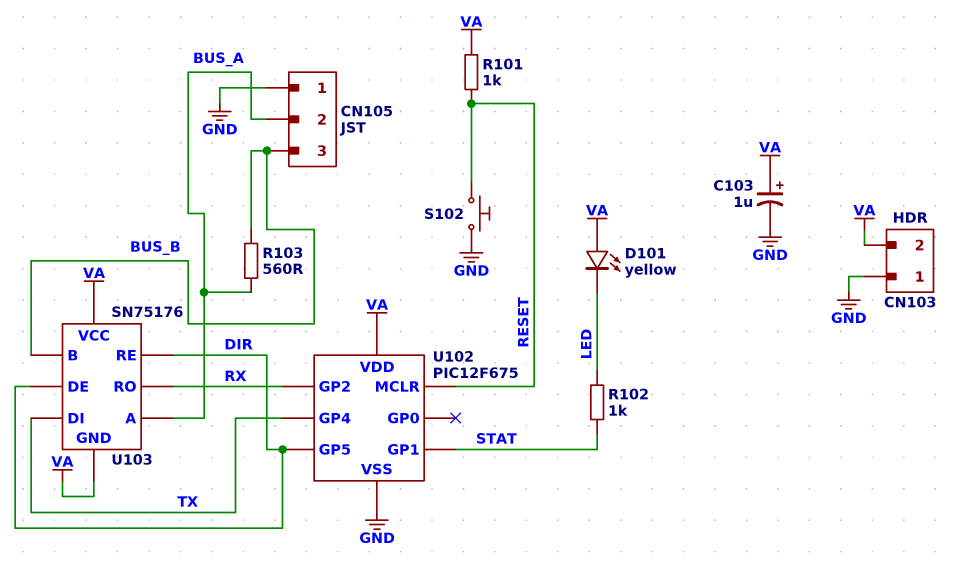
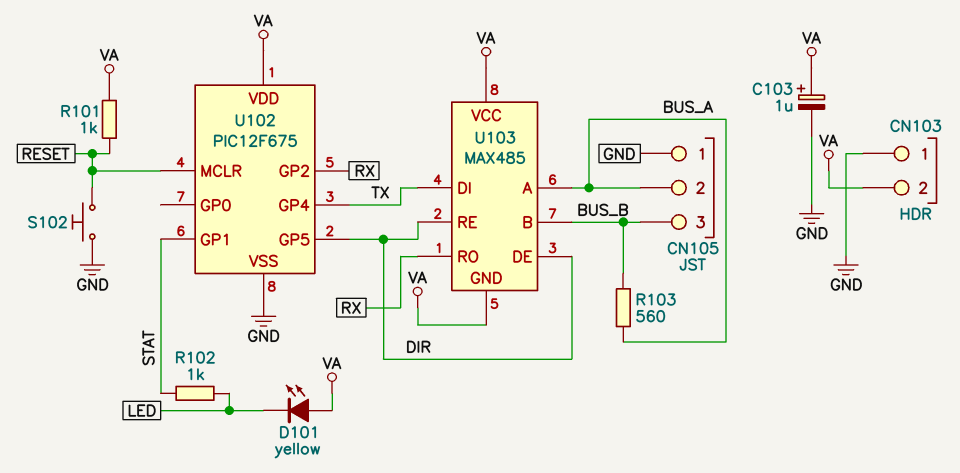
U103: SN75176 -> MAX485

